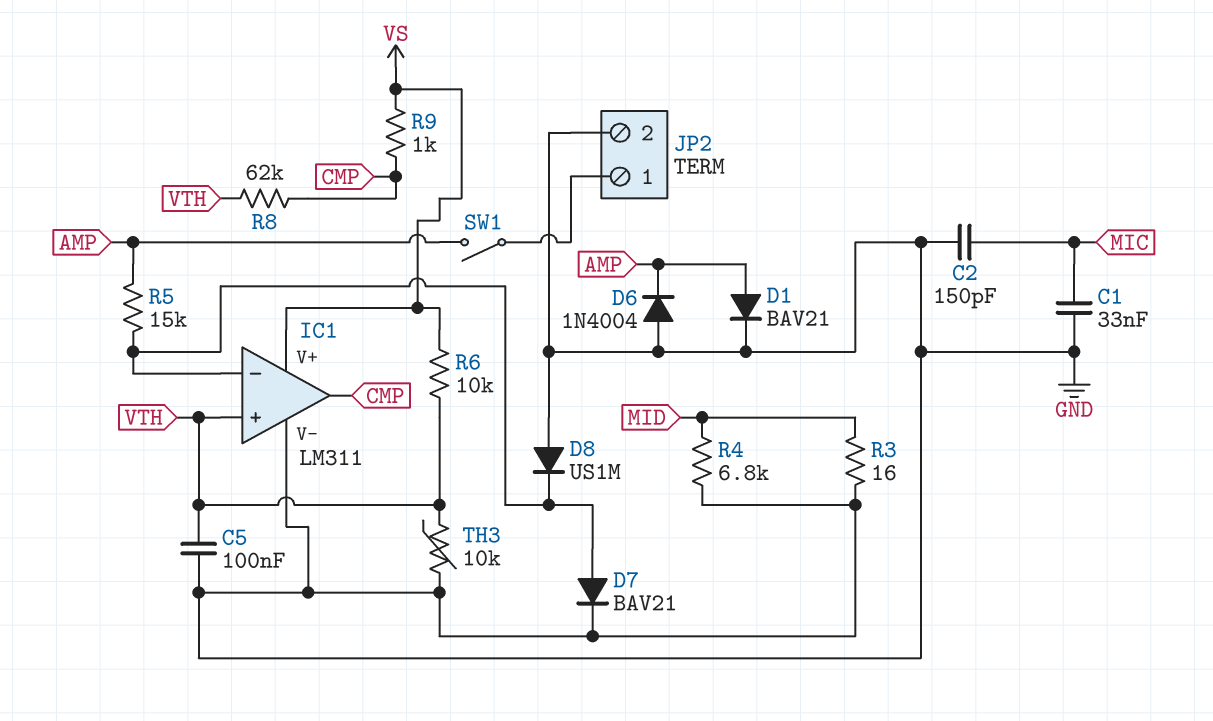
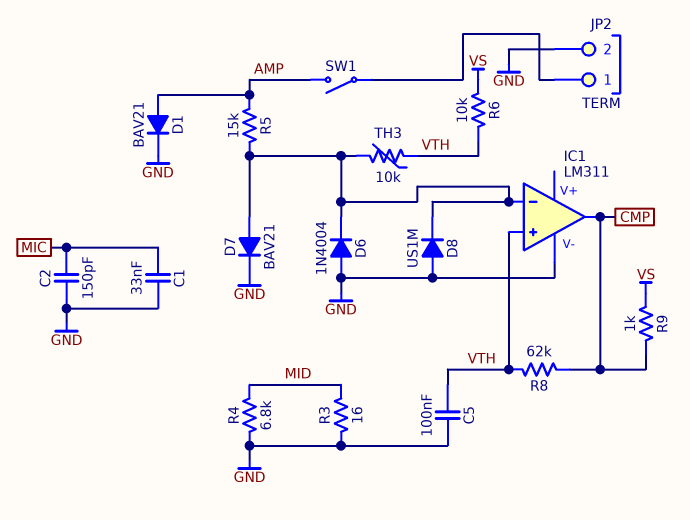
D6: diode 1N4004 (A GND, K AMP) -> diode 1N4004 (A GND, K IC1/in-)
IC1 pin V+: VS -> none
TH3: 10k (GND, VTH) -> 10k (IC1/in-, VTH)

